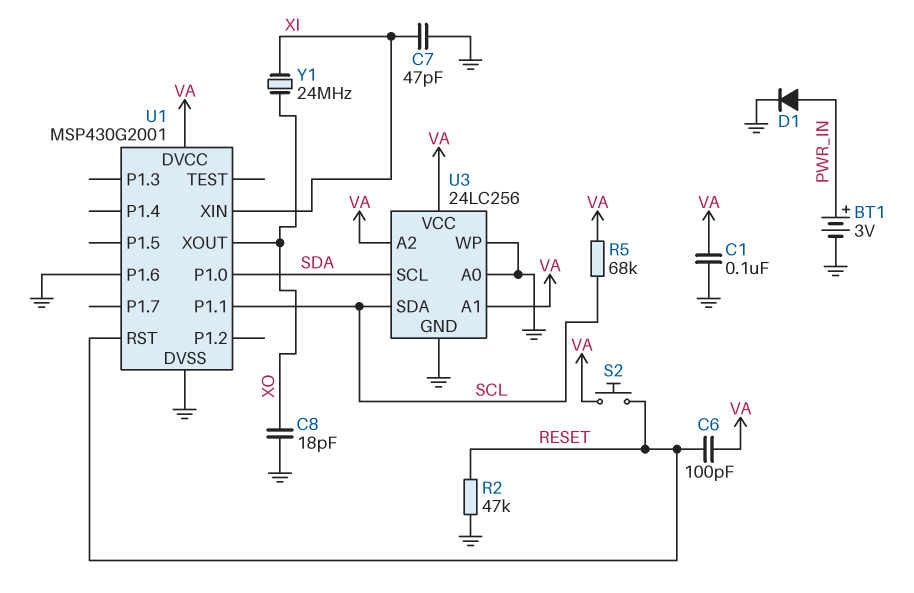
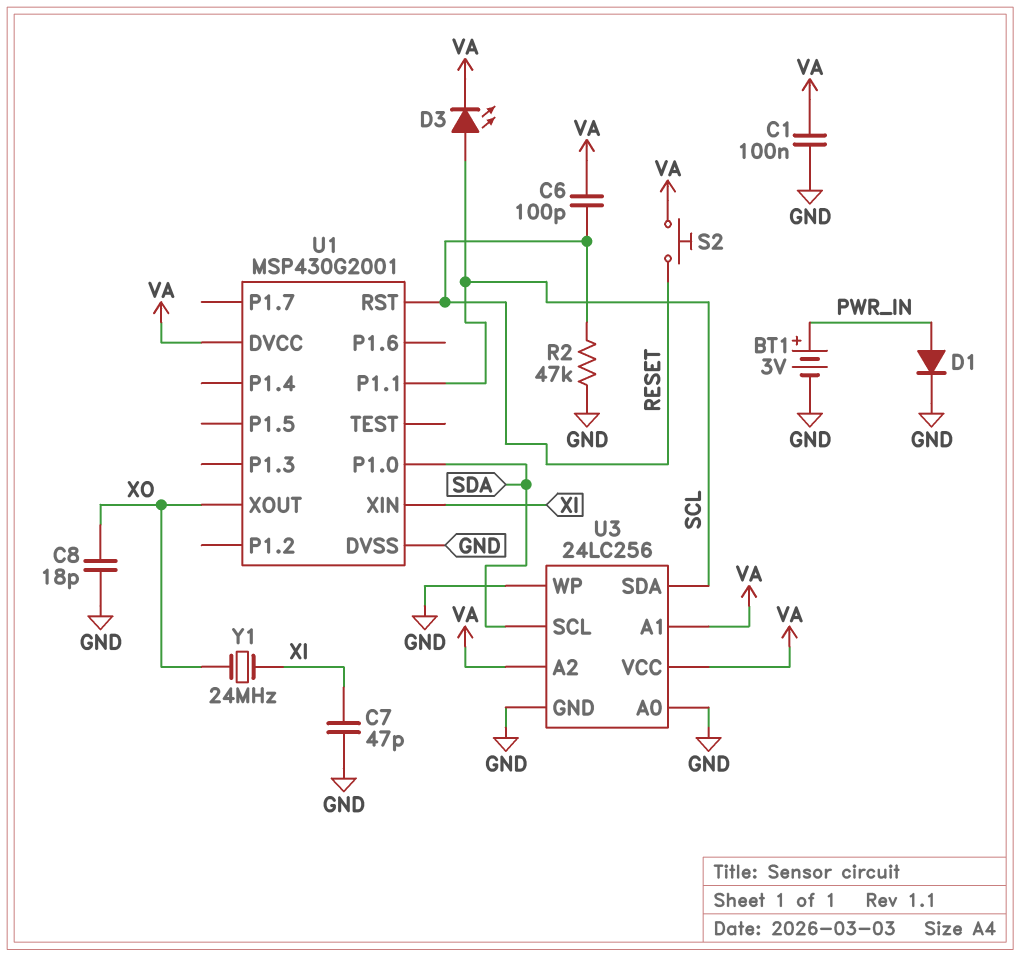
D3: none -> LED (A SCL, K VA)
R5: 68k (SCL, VA) -> none
U1 pin P1.6: GND -> none

